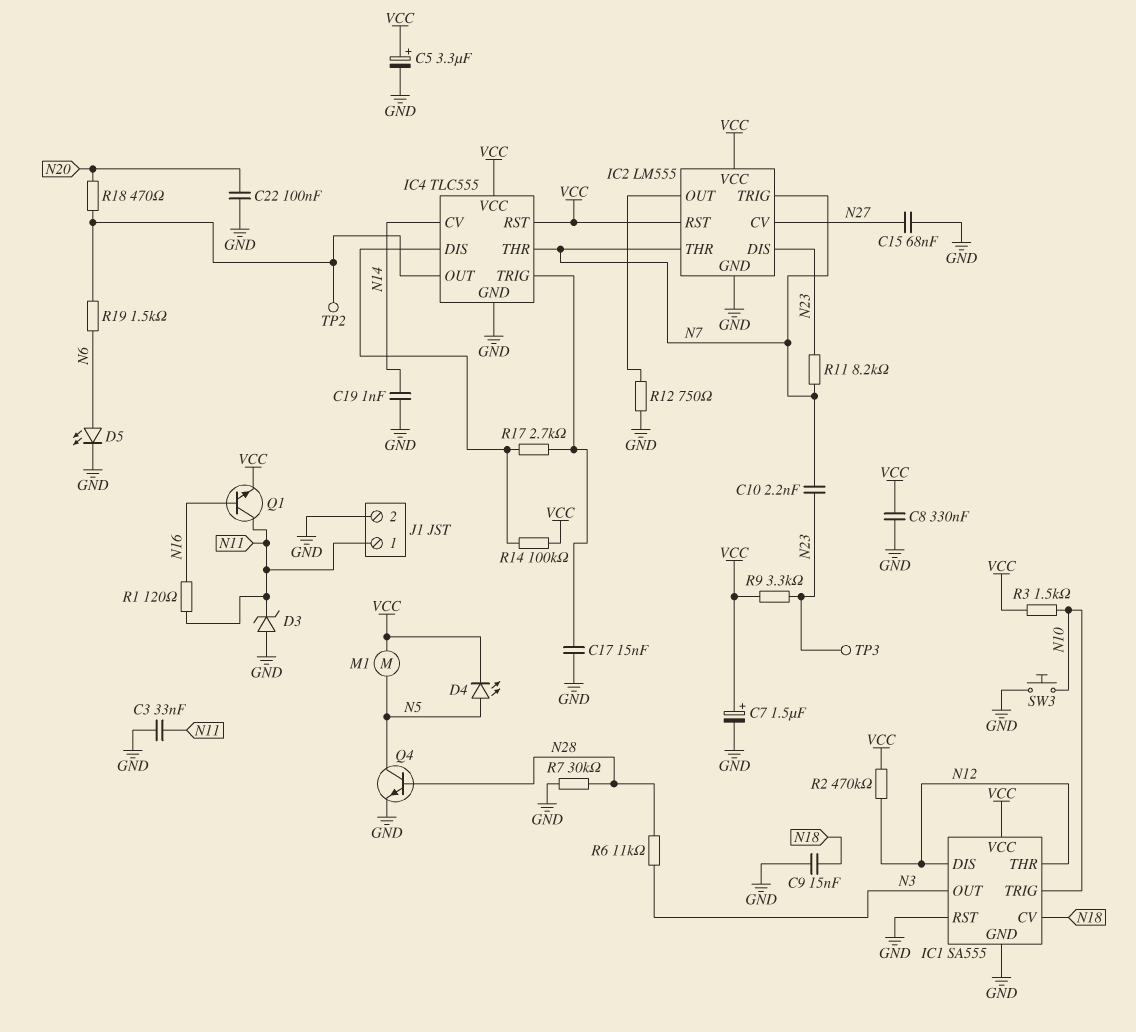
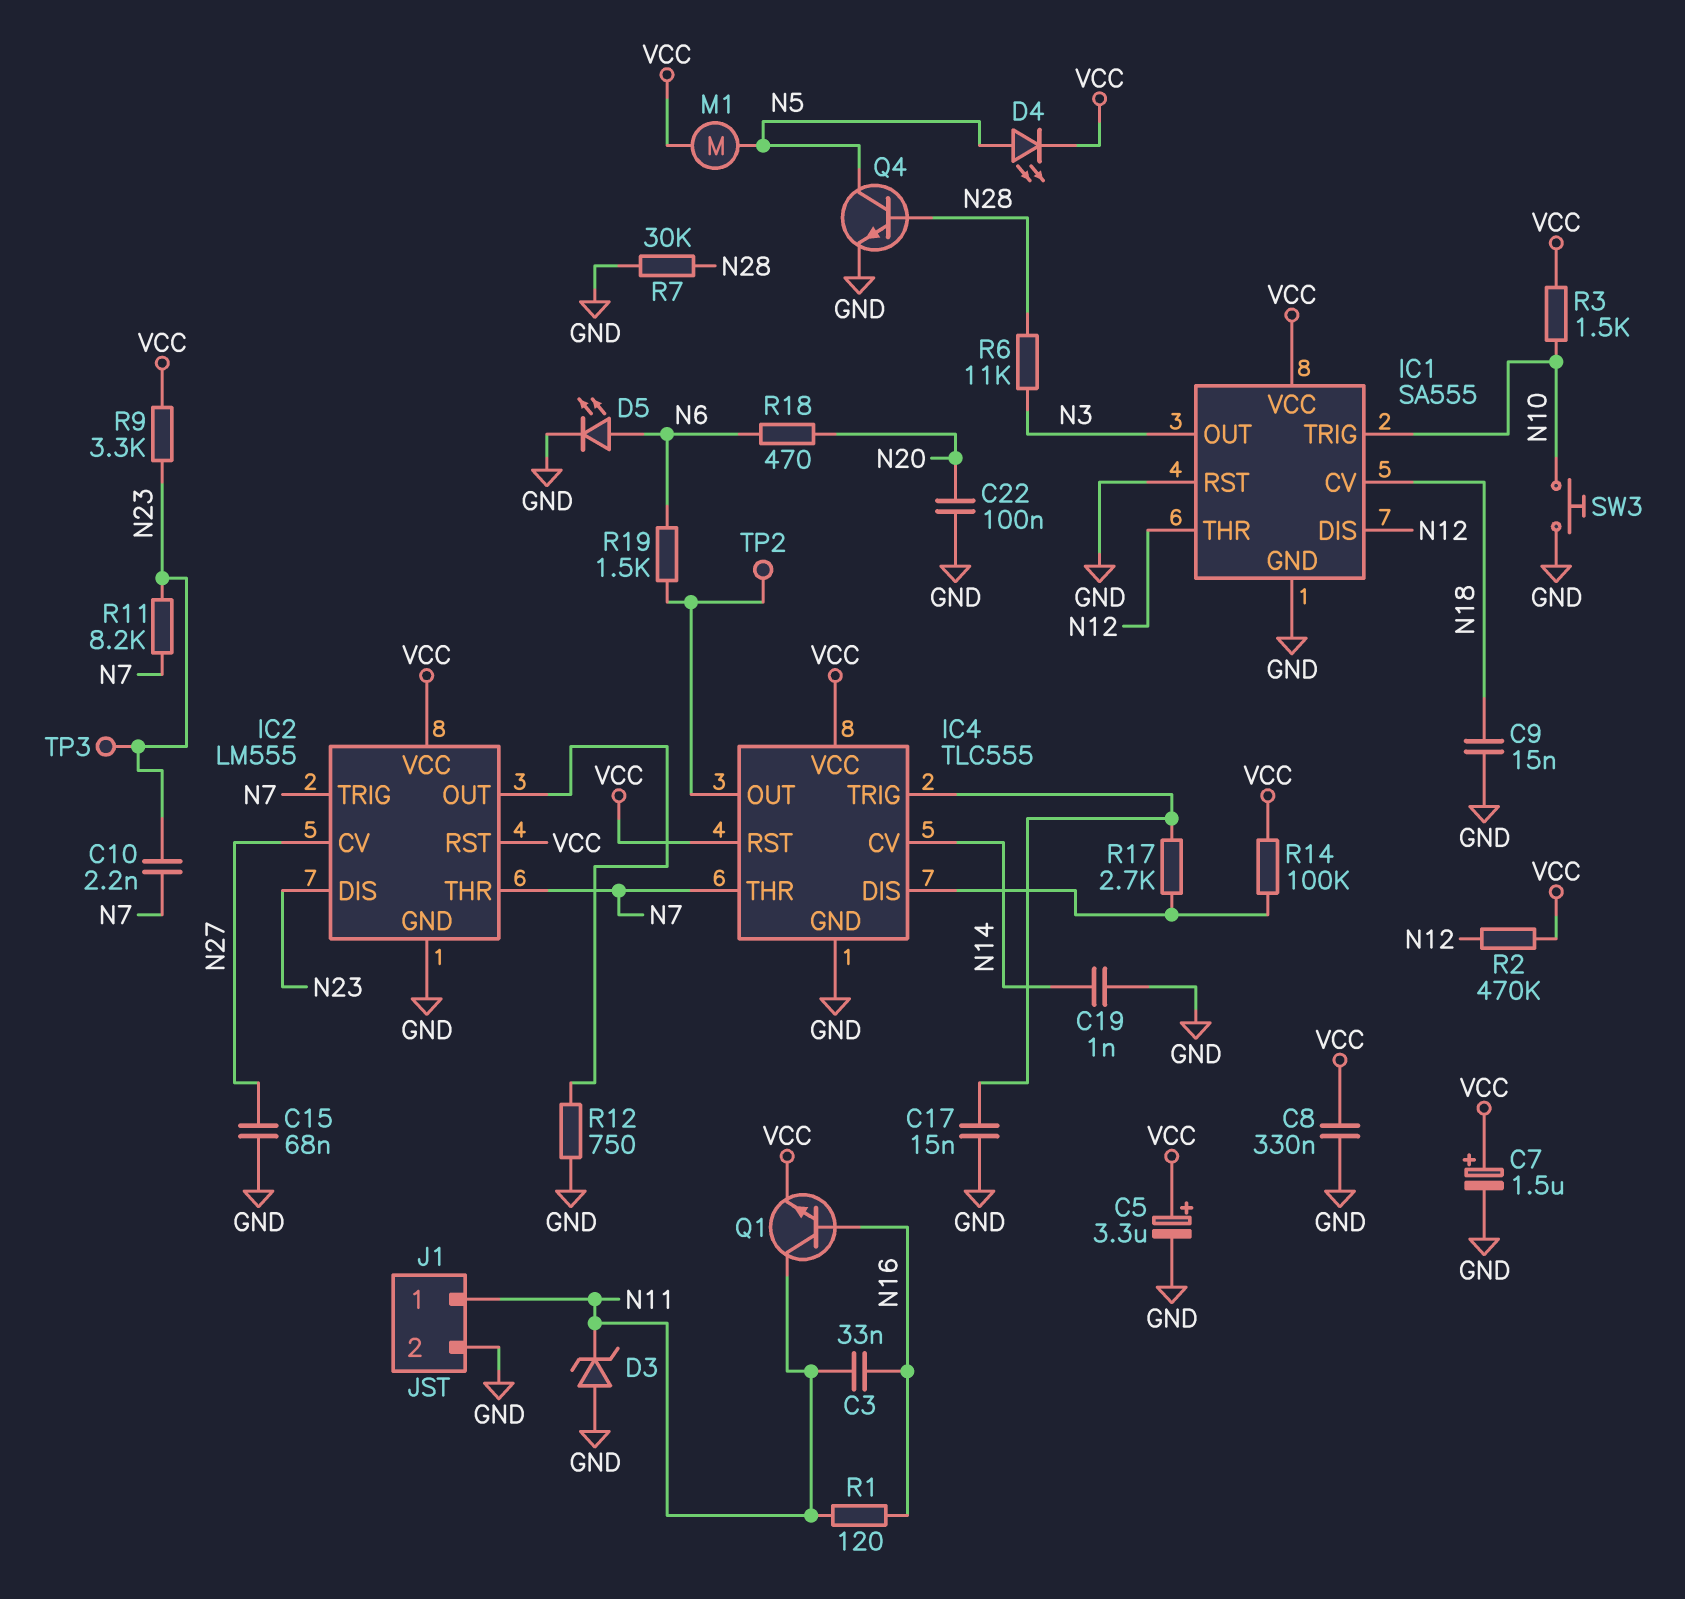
C3: 33nF (GND, N11) -> 33nF (N11, N16)
R18: 470 (IC4/OUT, N20) -> 470 (N6, N20)

